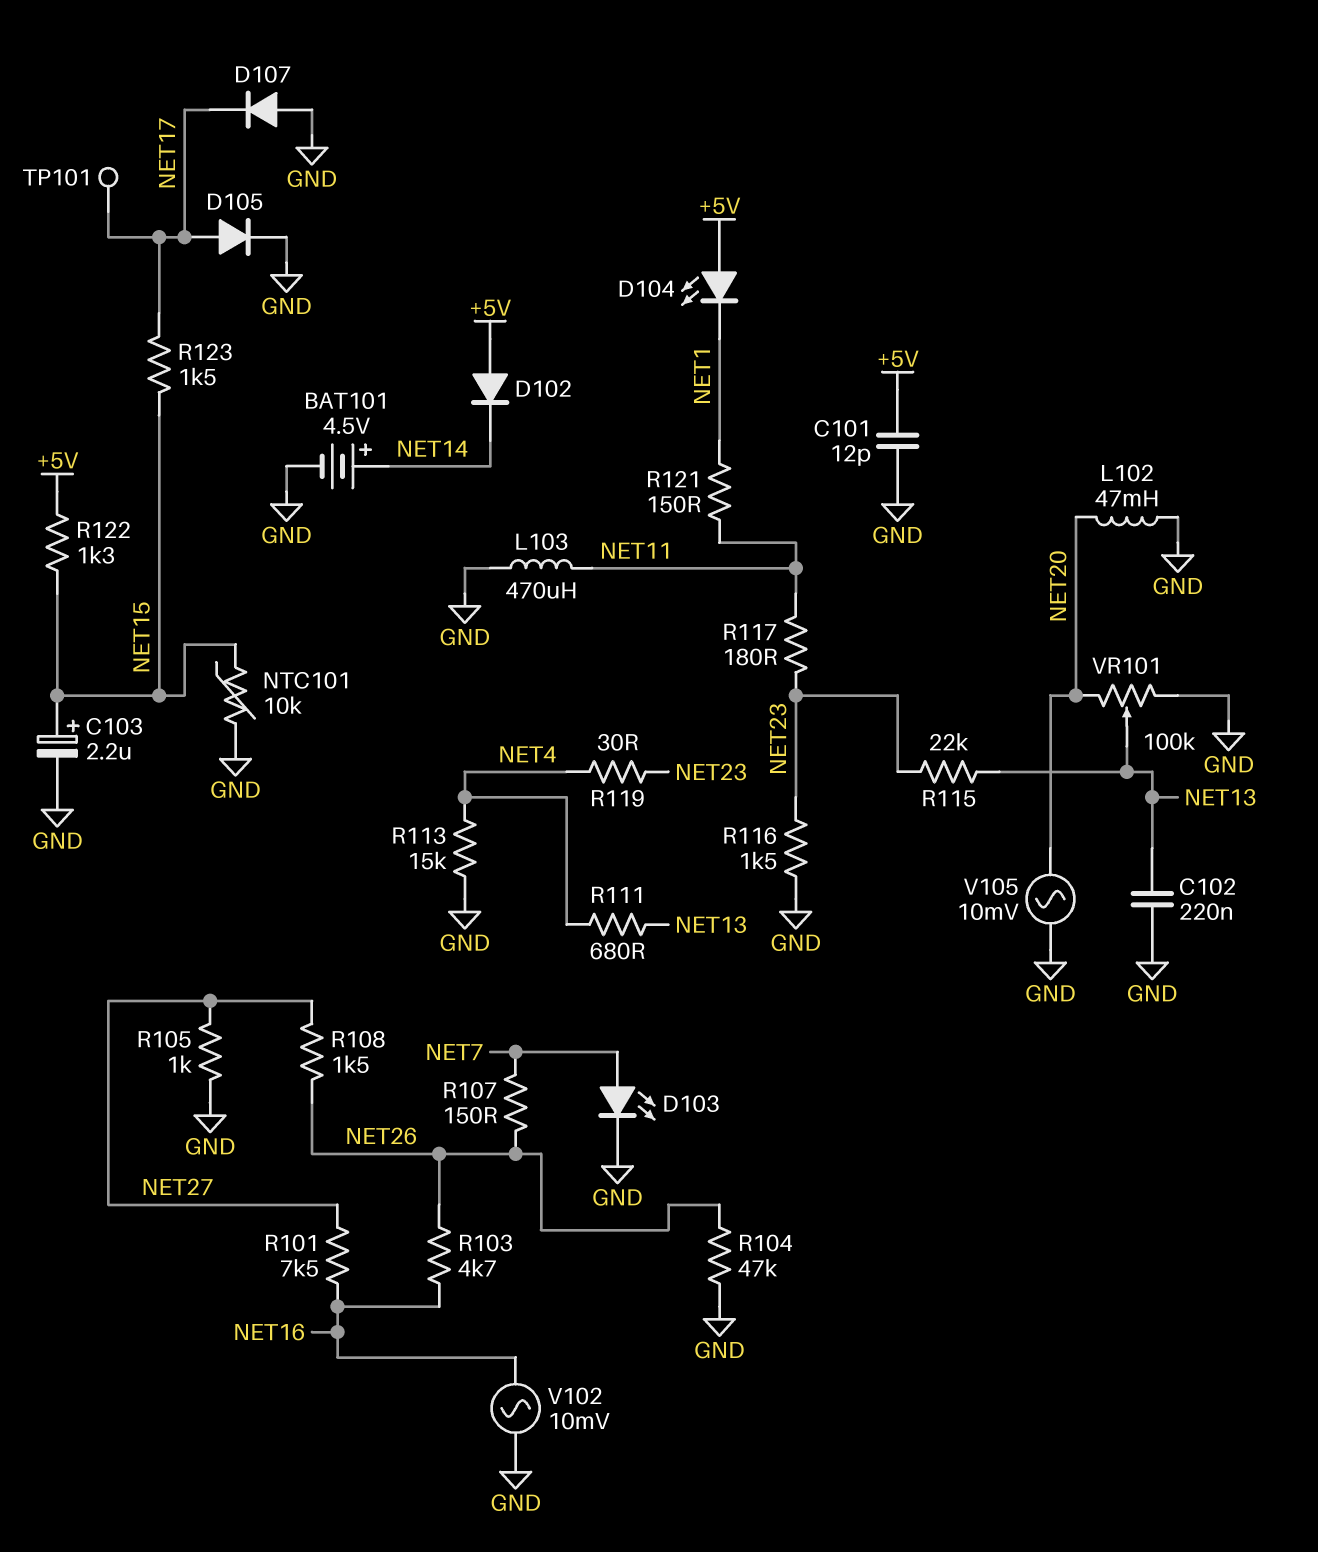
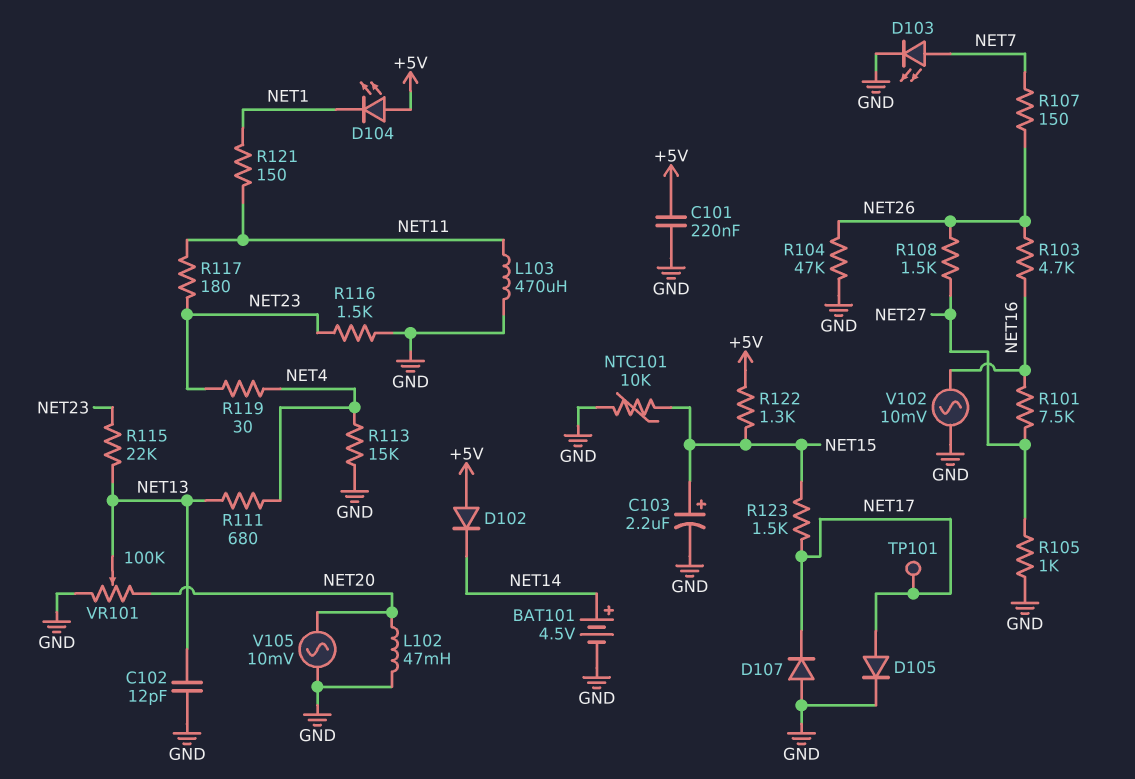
C101: 12pF (+5V, GND) -> 220nF (+5V, GND)
C102: 220nF (GND, NET13) -> 12pF (GND, NET13)

